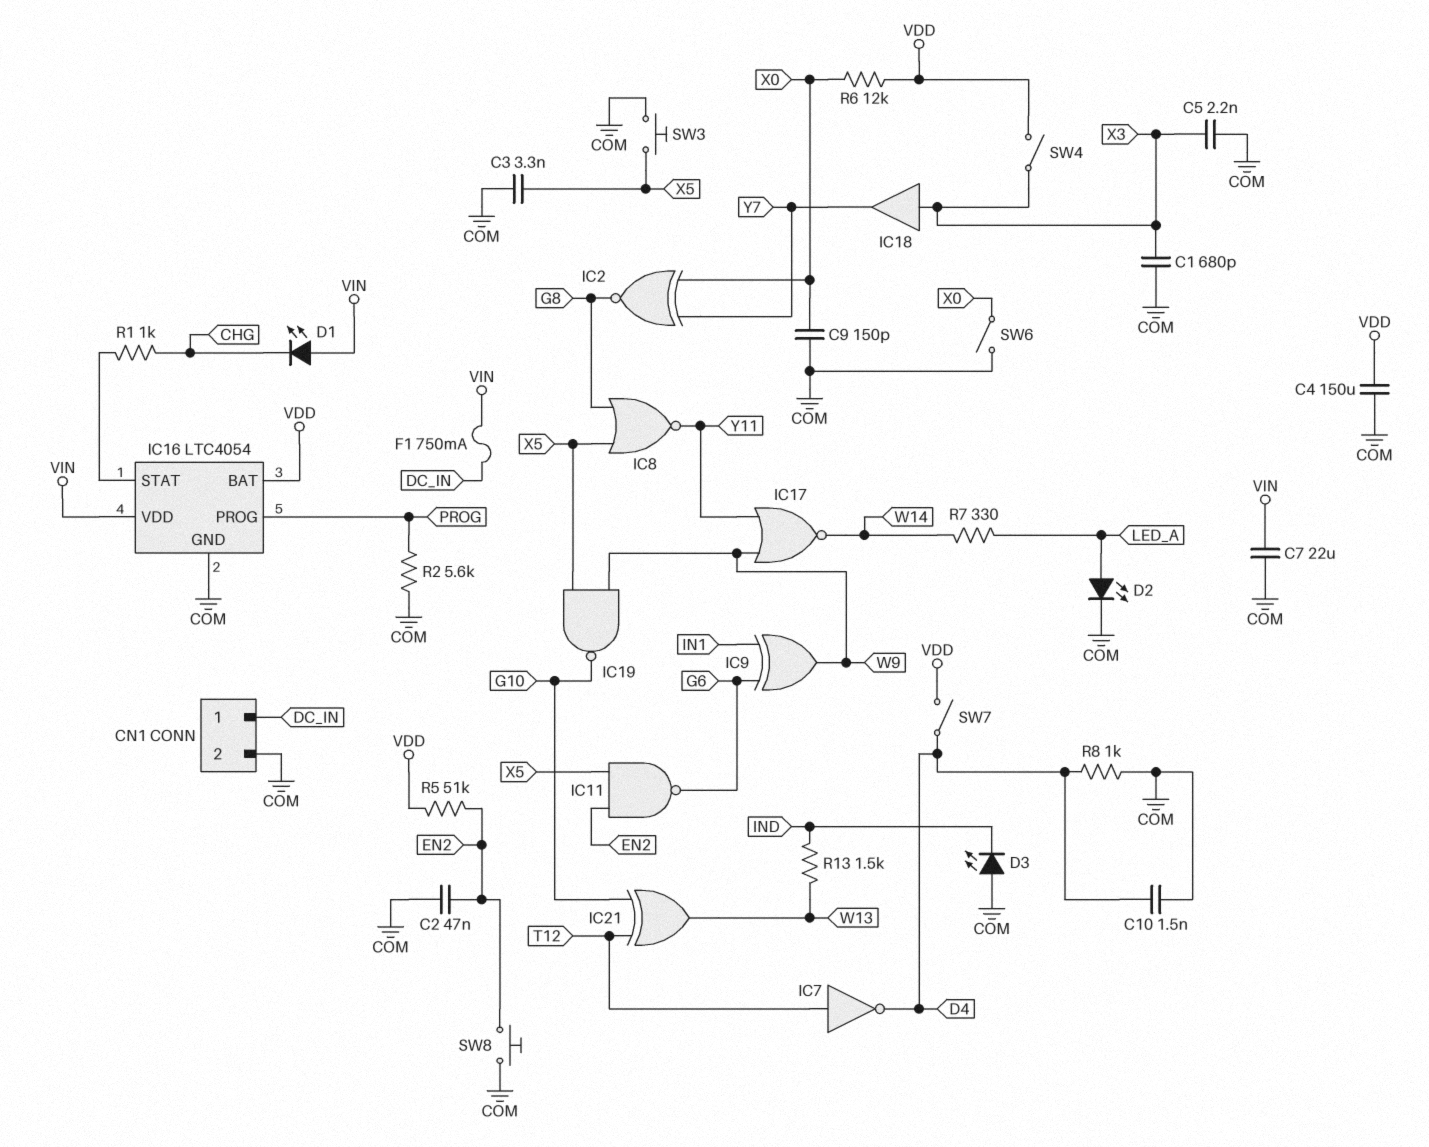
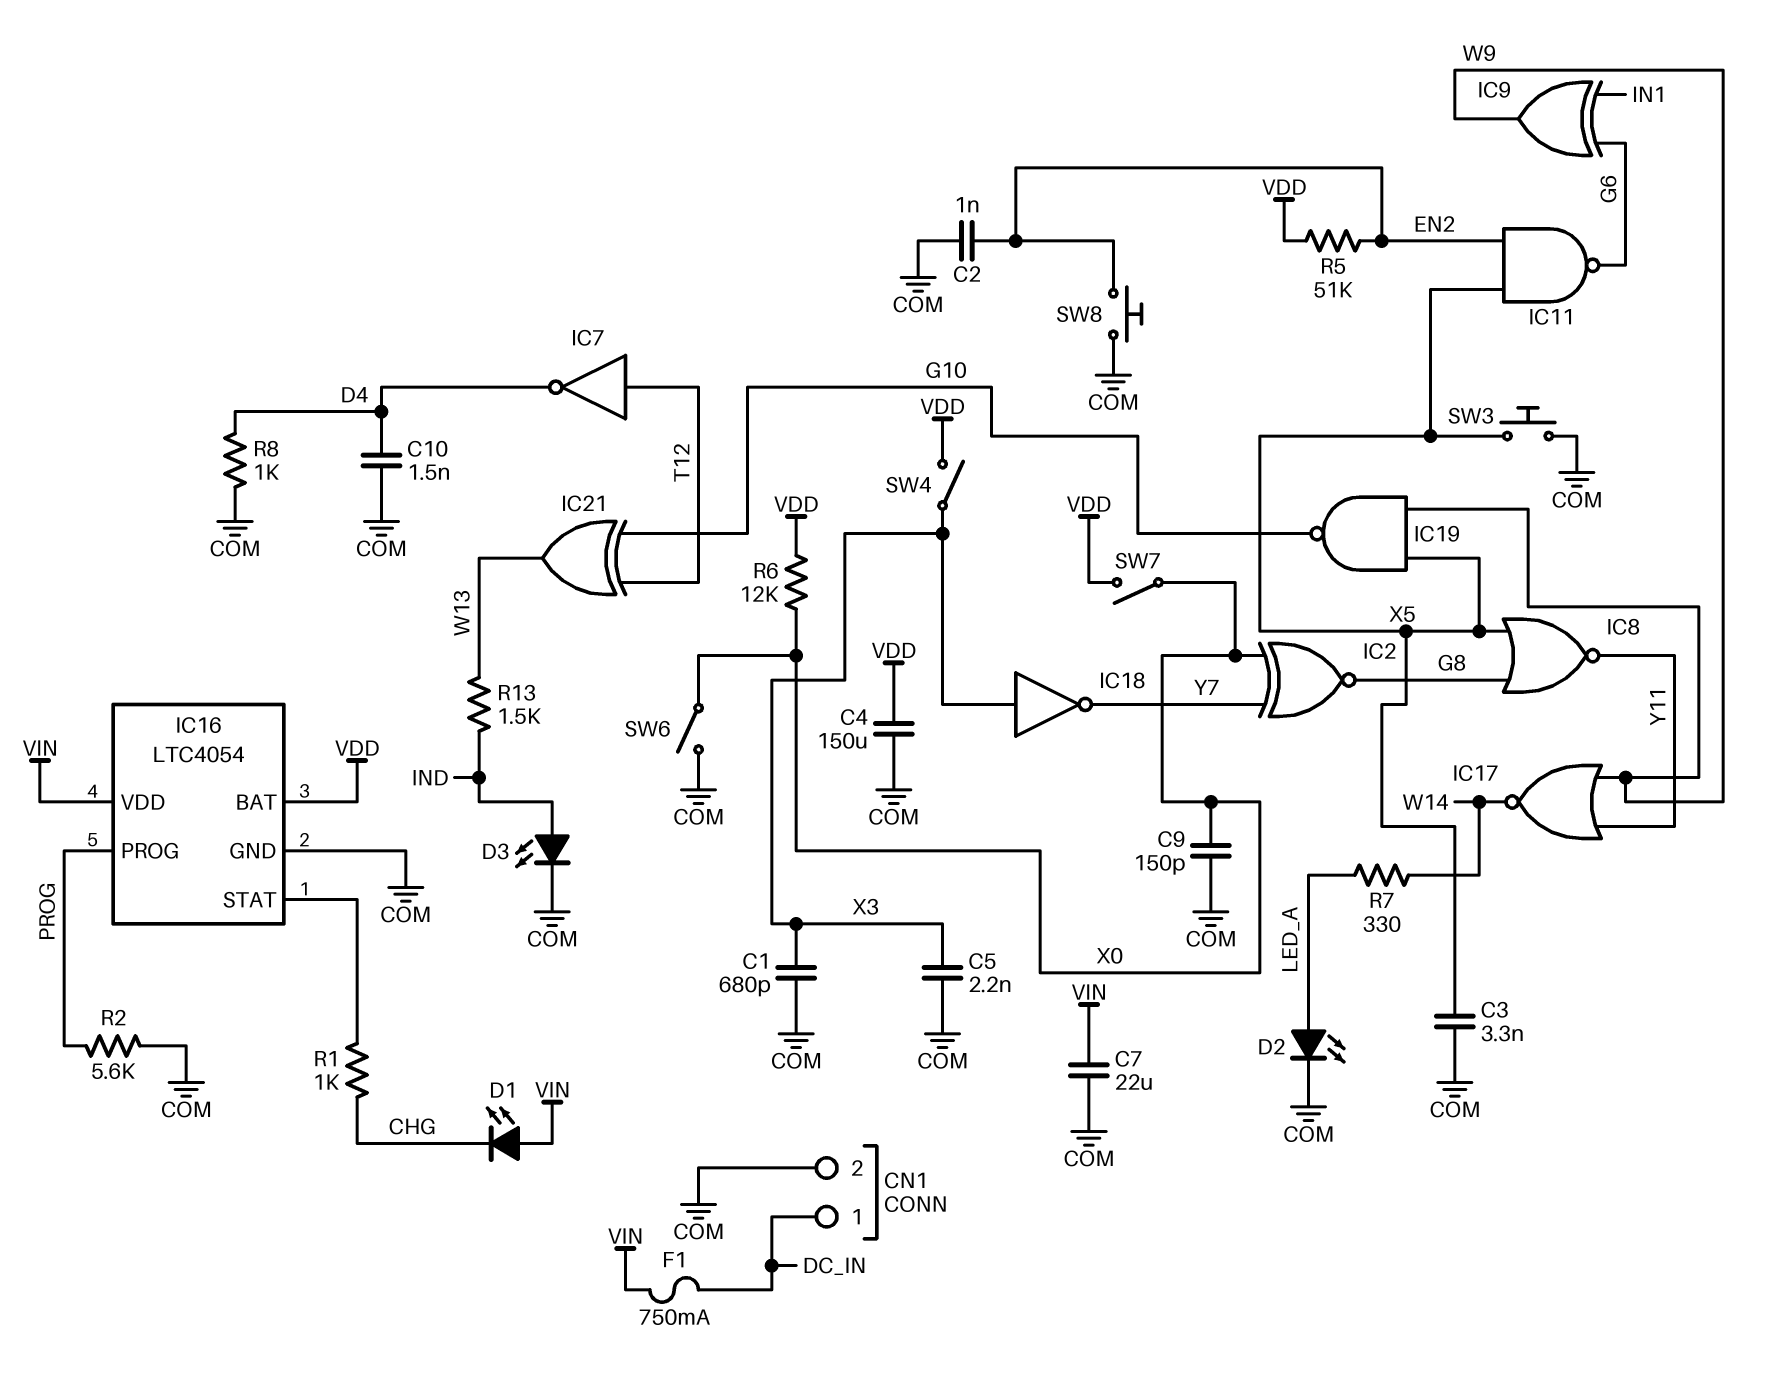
C2: 47nF (COM, EN2) -> 1nF (COM, EN2)
D3: LED (A COM, K IND) -> LED (A IND, K COM)
IC18: buffer (in X3, out Y7) -> NOT (in X3, out Y7)
SW7: switch (D4, VDD) -> switch (VDD, X0)

